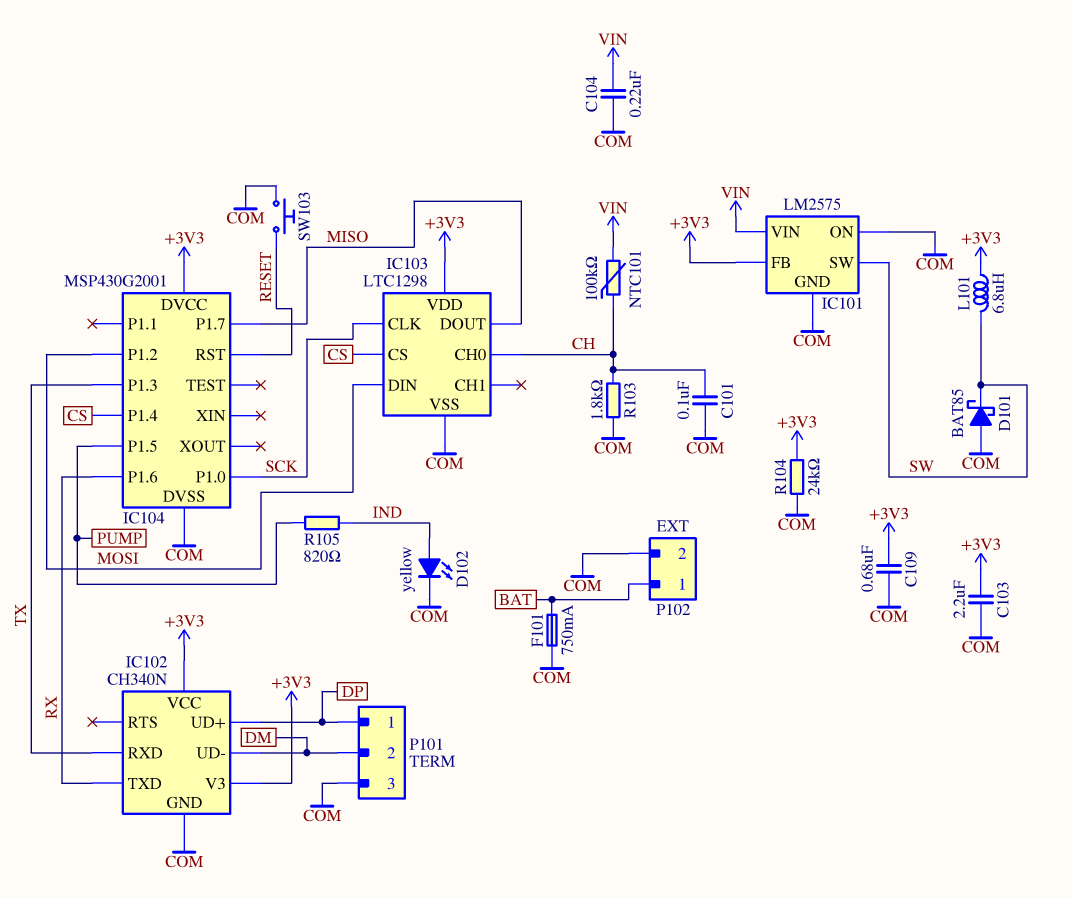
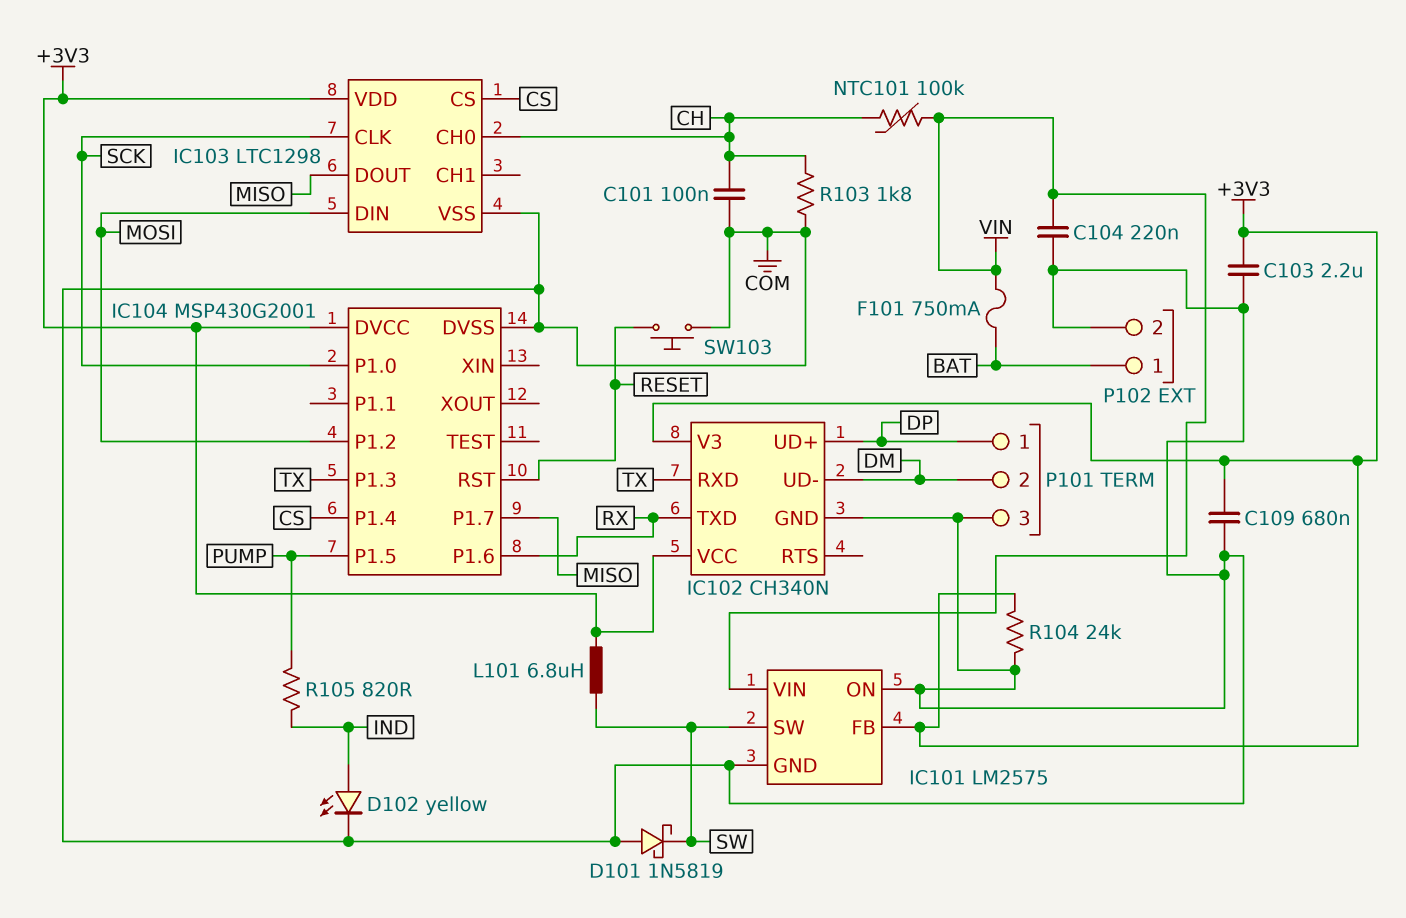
D101: schottky BAT85 (A COM, K SW) -> schottky 1N5819 (A COM, K SW)
F101: 750mA (BAT, COM) -> 750mA (BAT, VIN)

